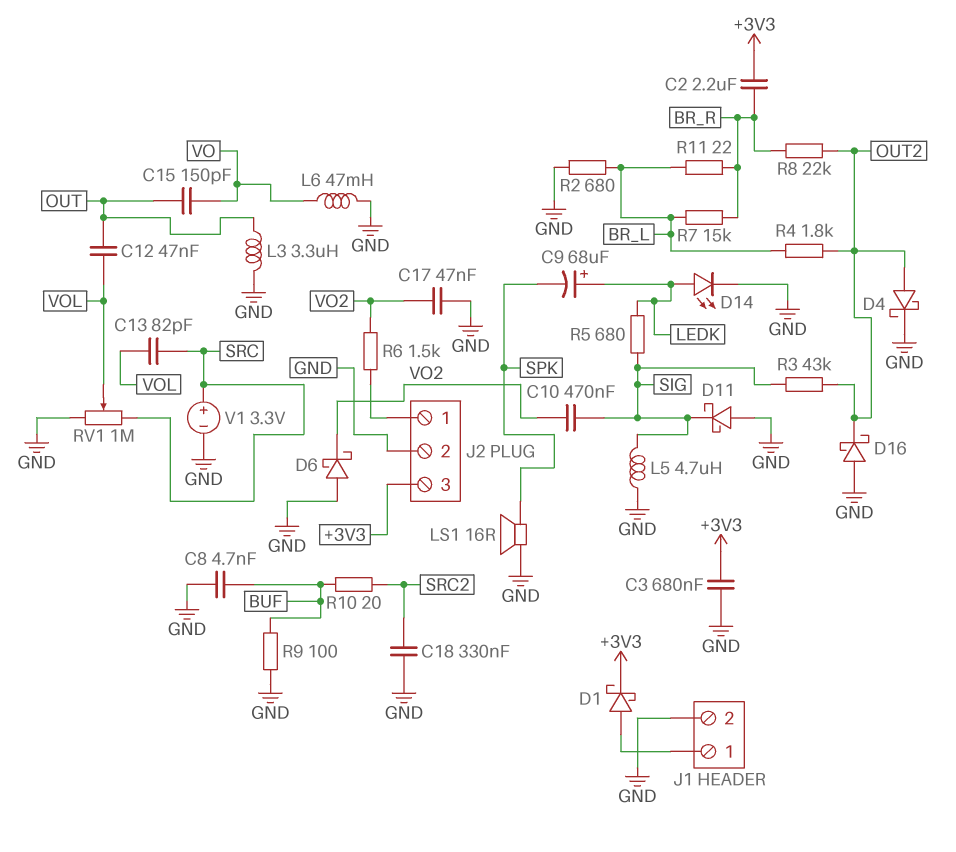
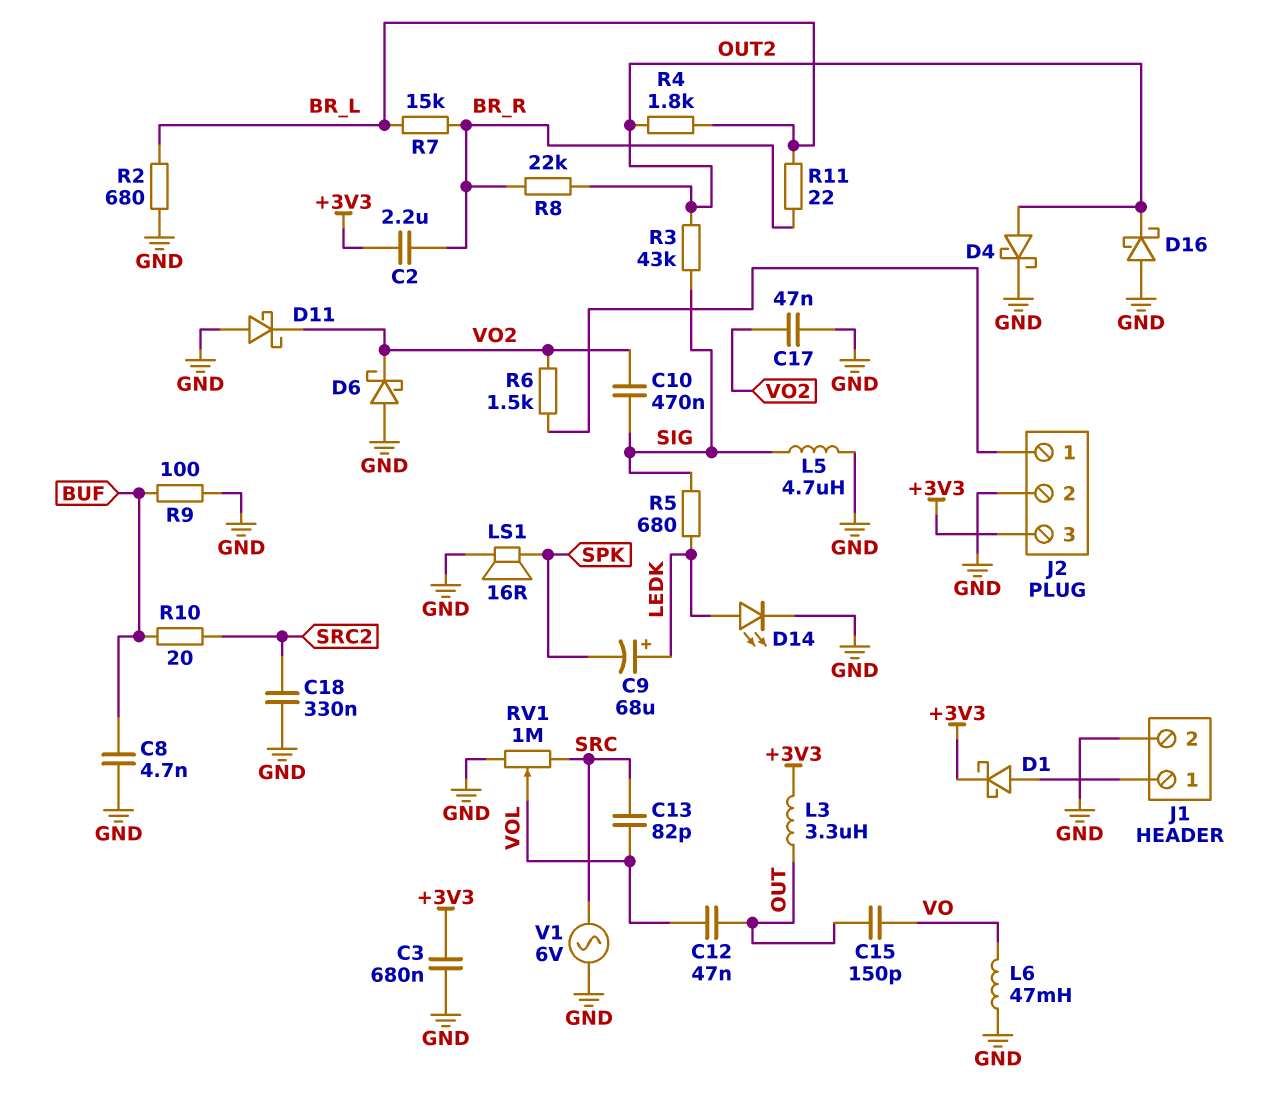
D11: schottky (A GND, K SIG) -> schottky (A GND, K VO2)
L3: 3.3uH (GND, OUT) -> 3.3uH (+3V3, OUT)
V1: 3.3V (plus SRC, minus GND) -> AC 6V (GND, SRC)

